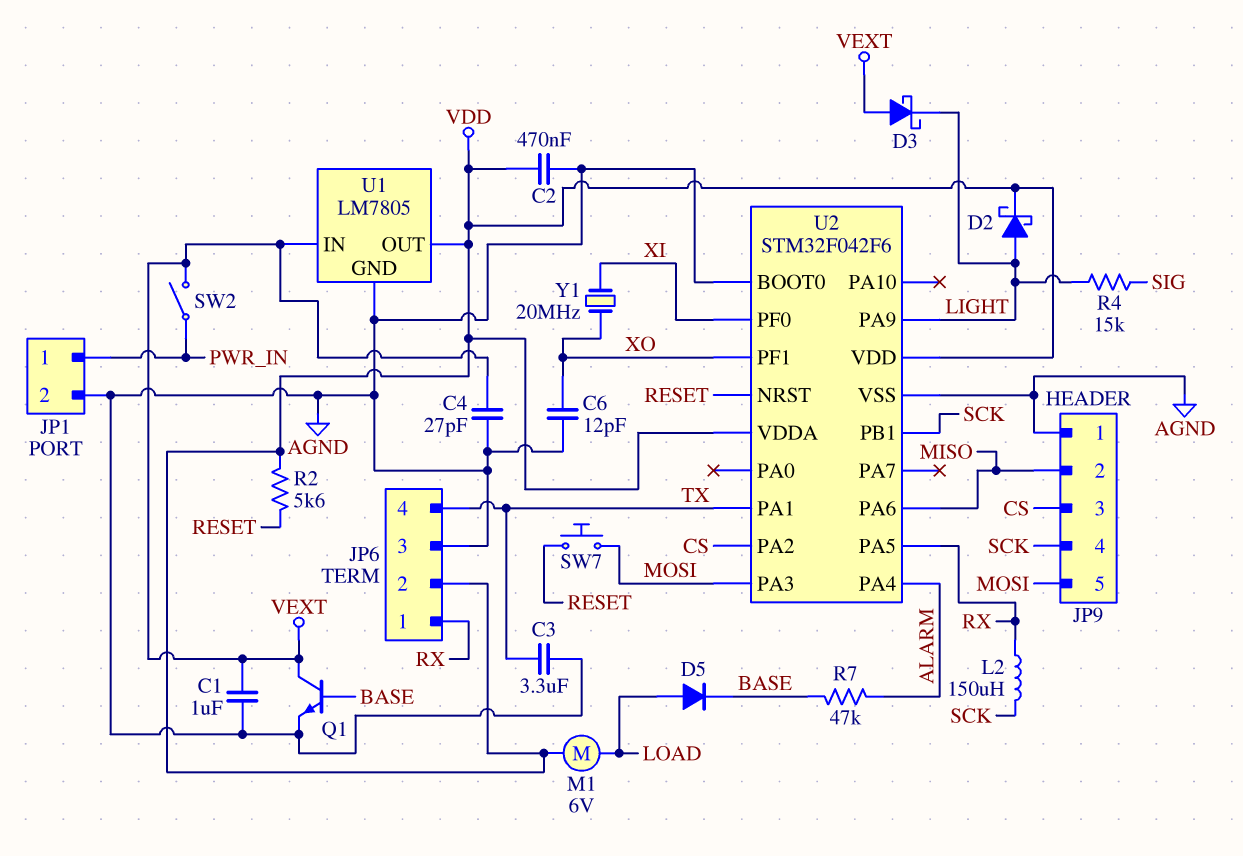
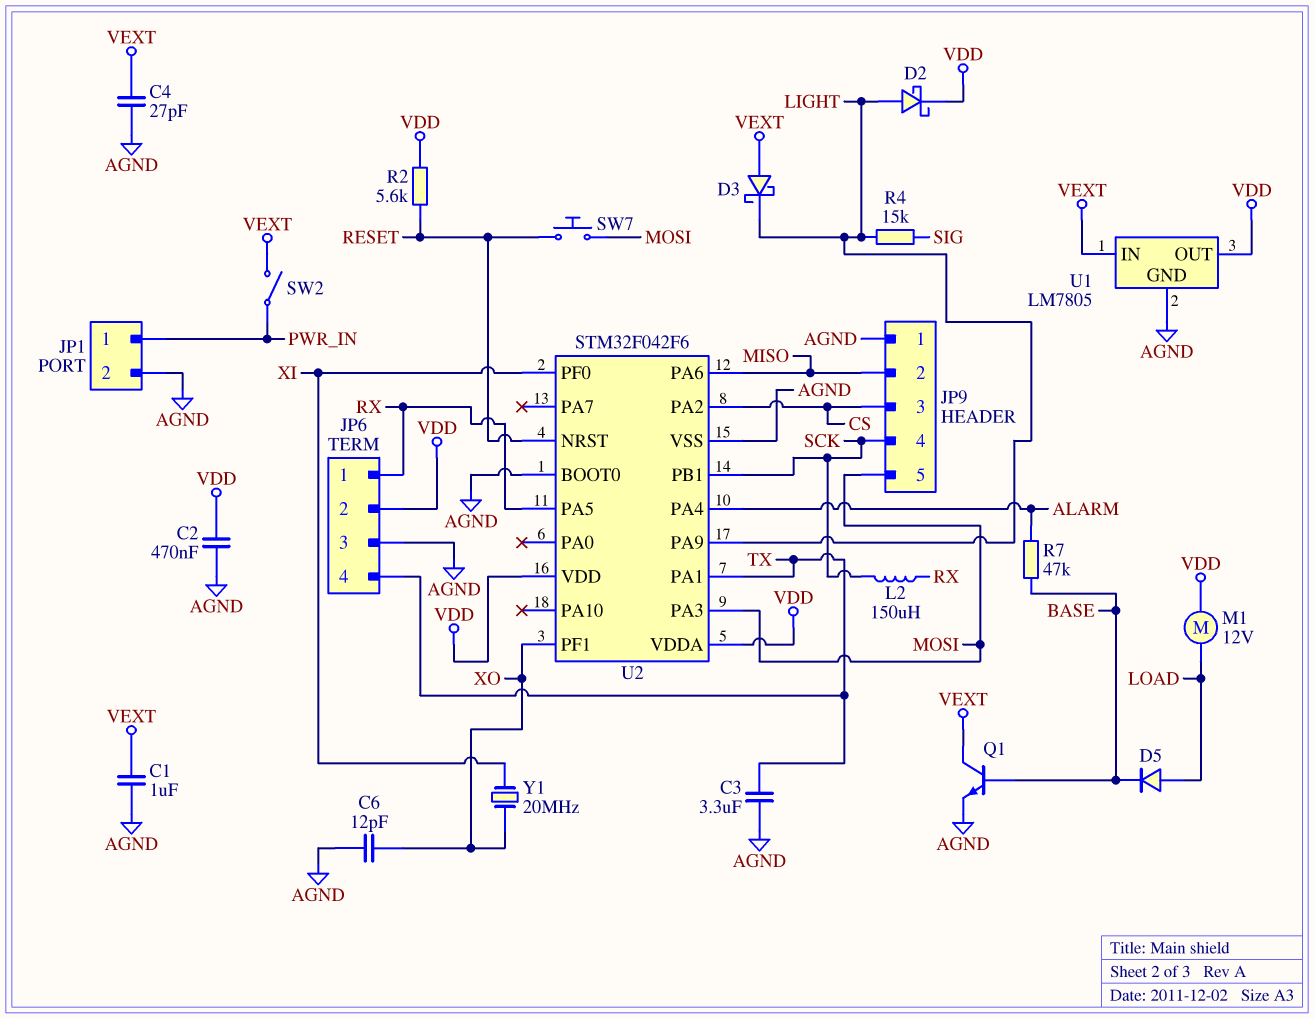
M1: motor 6V (LOAD, VDD) -> motor 12V (LOAD, VDD)

